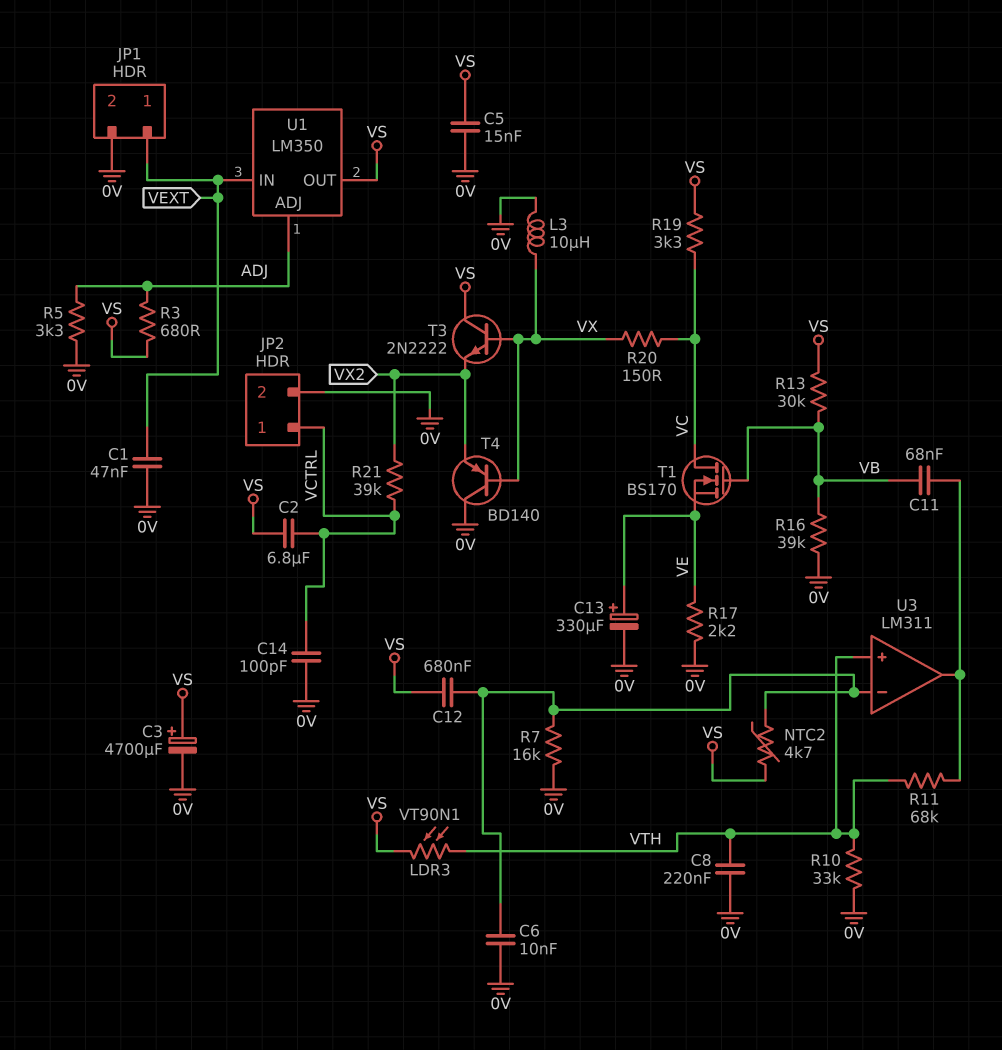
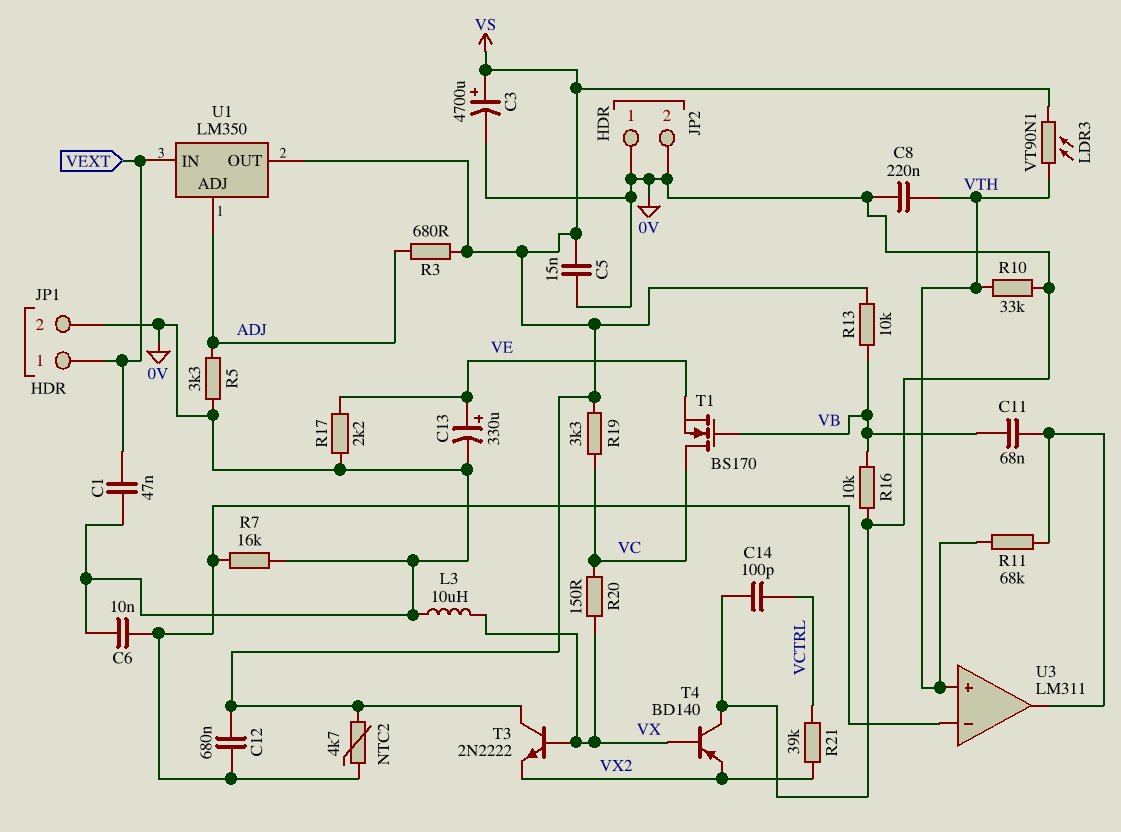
C2: 6.8uF (VCTRL, VS) -> none
JP2 pin 1: VCTRL -> 0V
R13: 30k (VB, VS) -> 10k (VB, VS)
R16: 39k (0V, VB) -> 10k (0V, VB)

